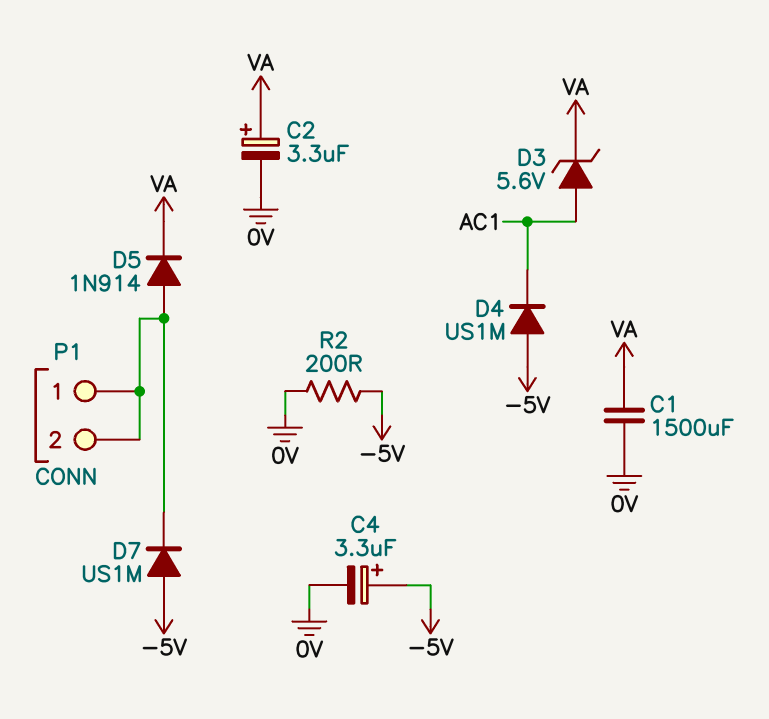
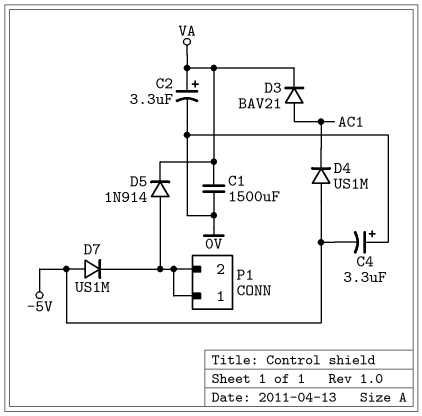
C4: 3.3uF (plus -5V, minus 0V) -> 3.3uF (plus 0V, minus -5V)
D3: zener 5.6V (A AC1, K VA) -> diode BAV21 (A AC1, K VA)
R2: 200 (-5V, 0V) -> none

